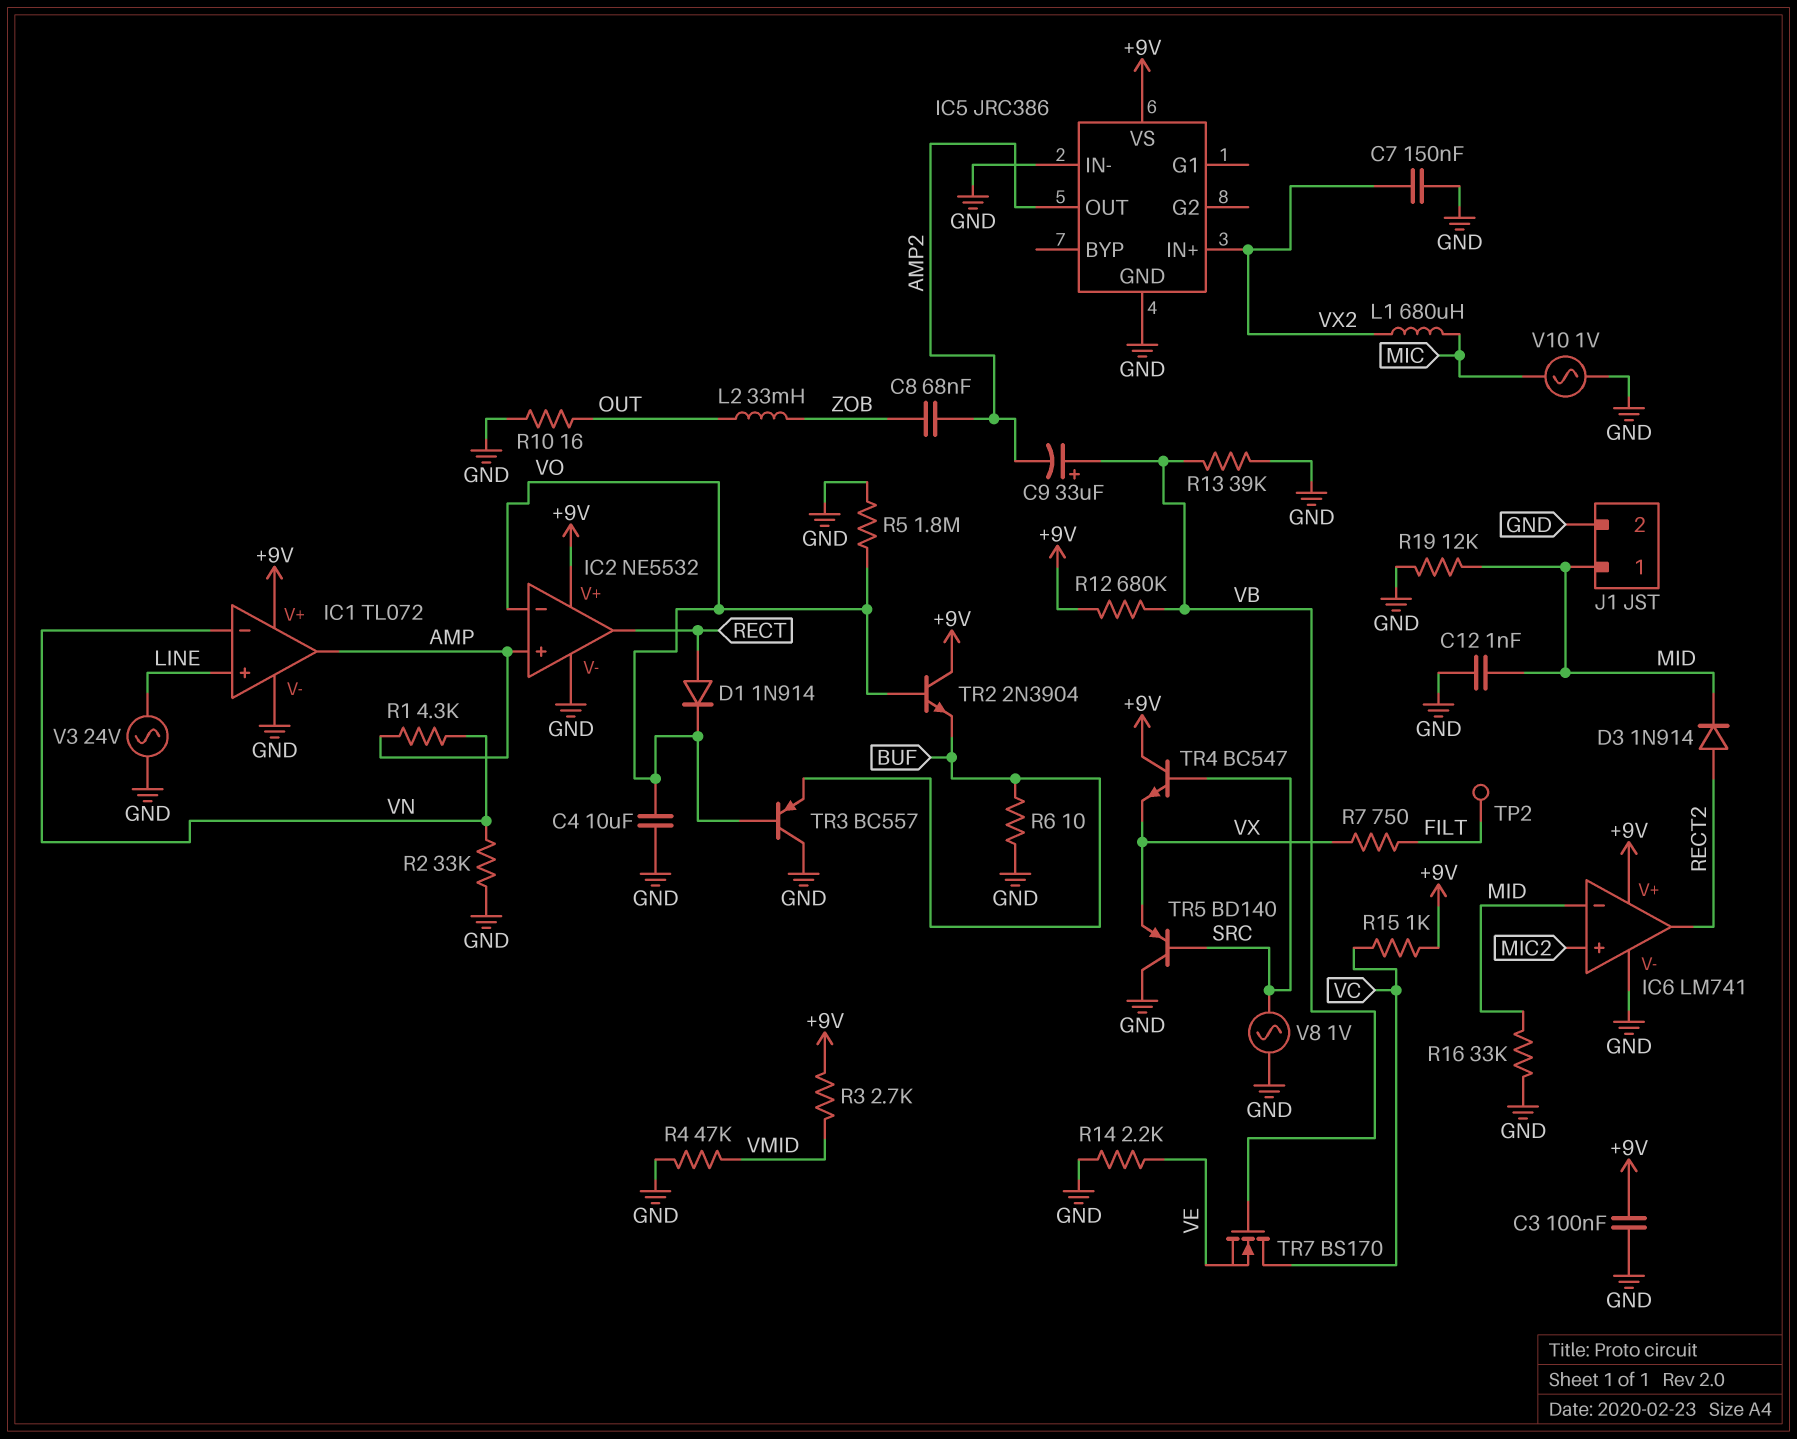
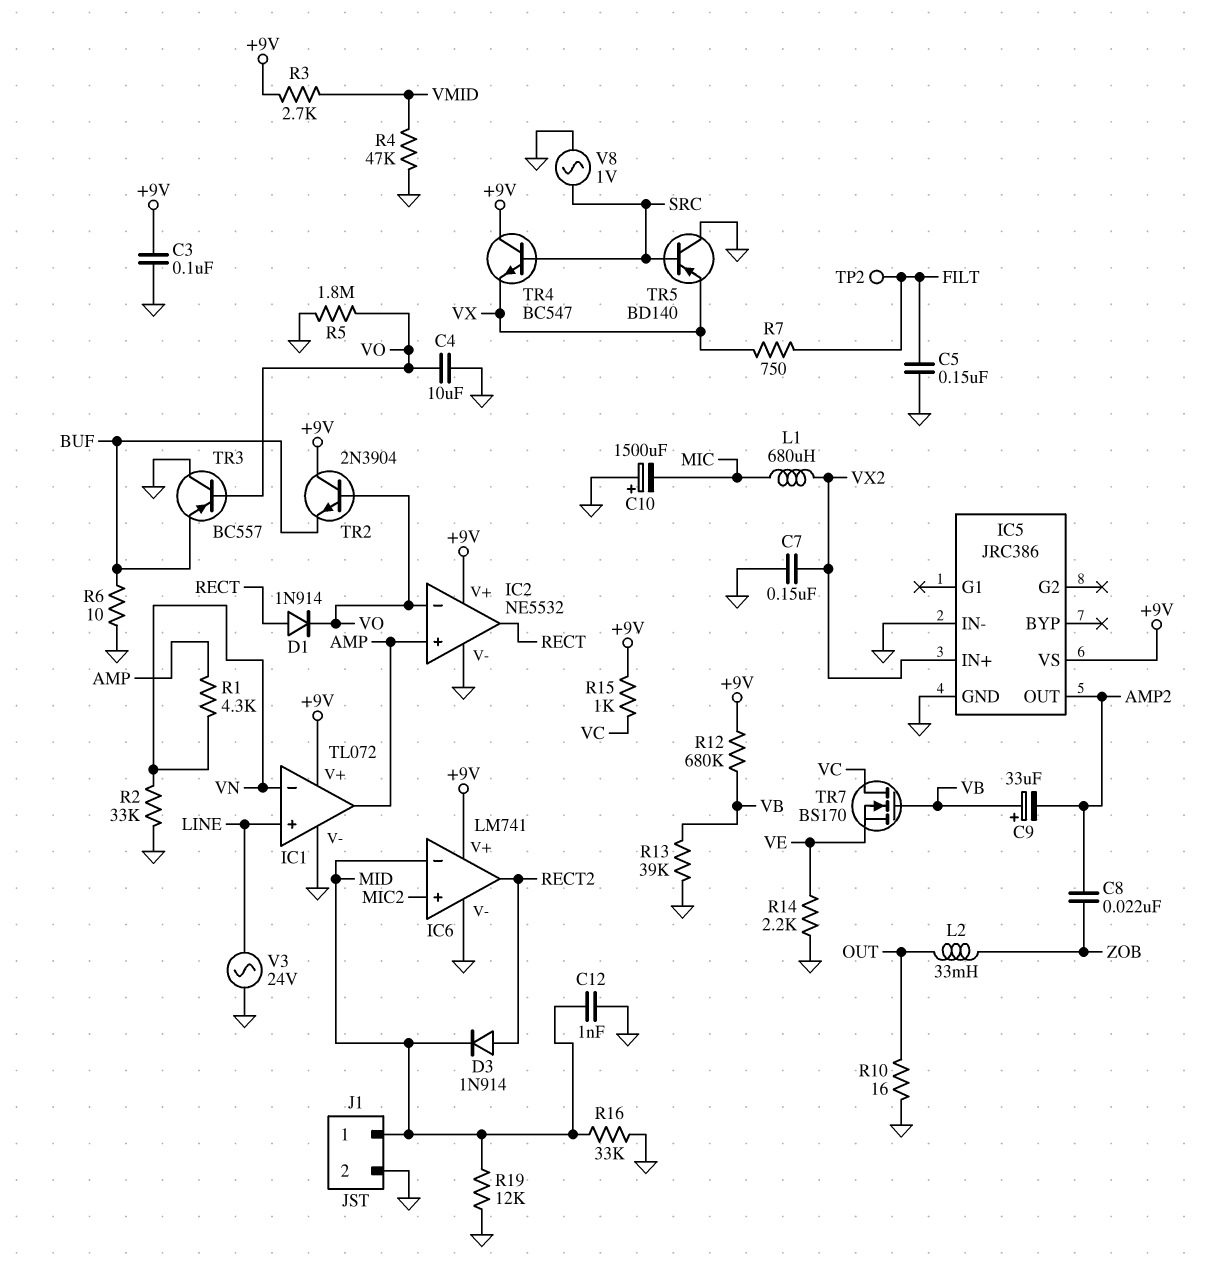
C5: none -> 150nF (FILT, GND)
C8: 68nF (AMP2, ZOB) -> 22nF (AMP2, ZOB)
C10: none -> 1500uF (plus GND, minus MIC)
V10: AC 1V (GND, MIC) -> none

